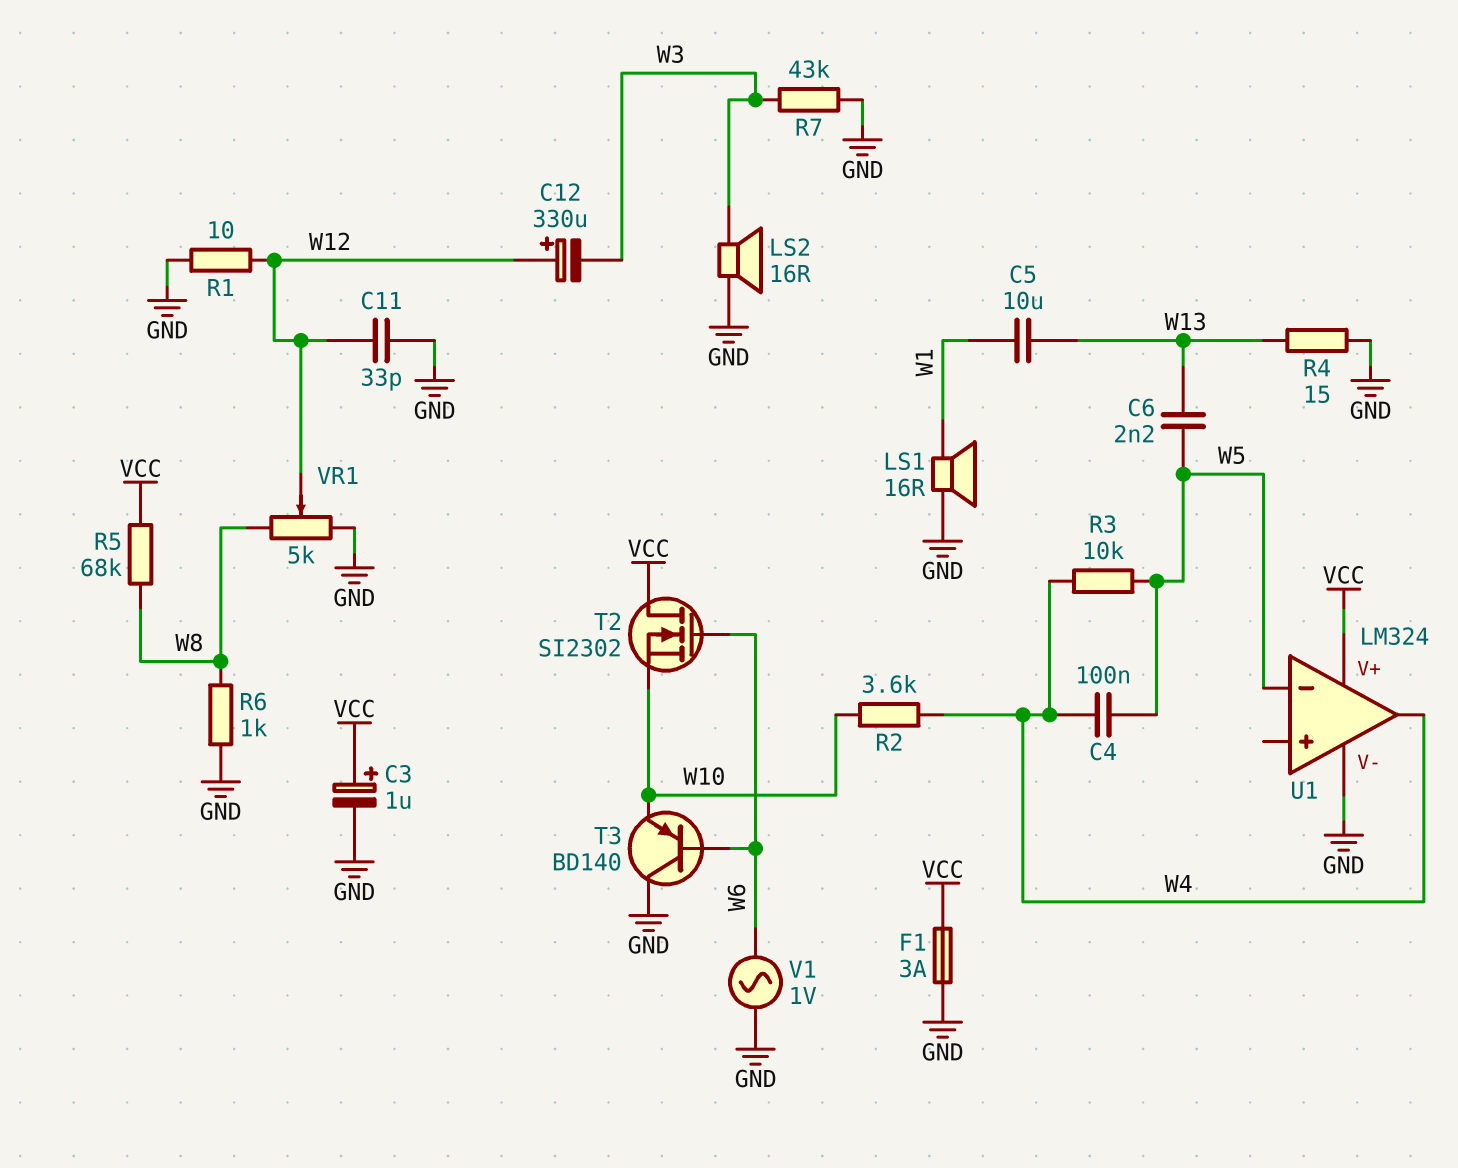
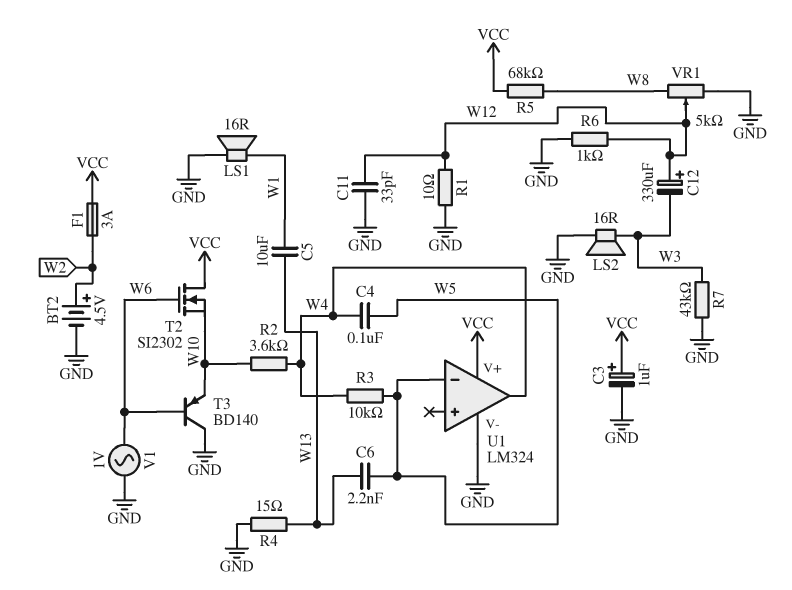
BT2: none -> 4.5V (plus W2, minus GND)
F1: 3A (GND, VCC) -> 3A (VCC, W2)
R6: 1k (GND, W8) -> 1k (GND, W12)

